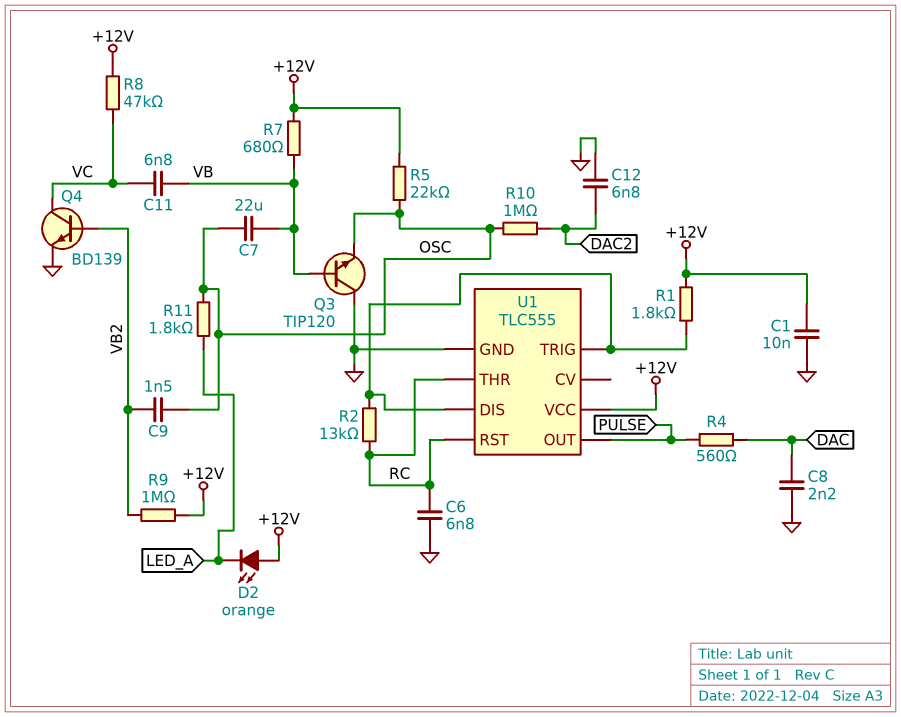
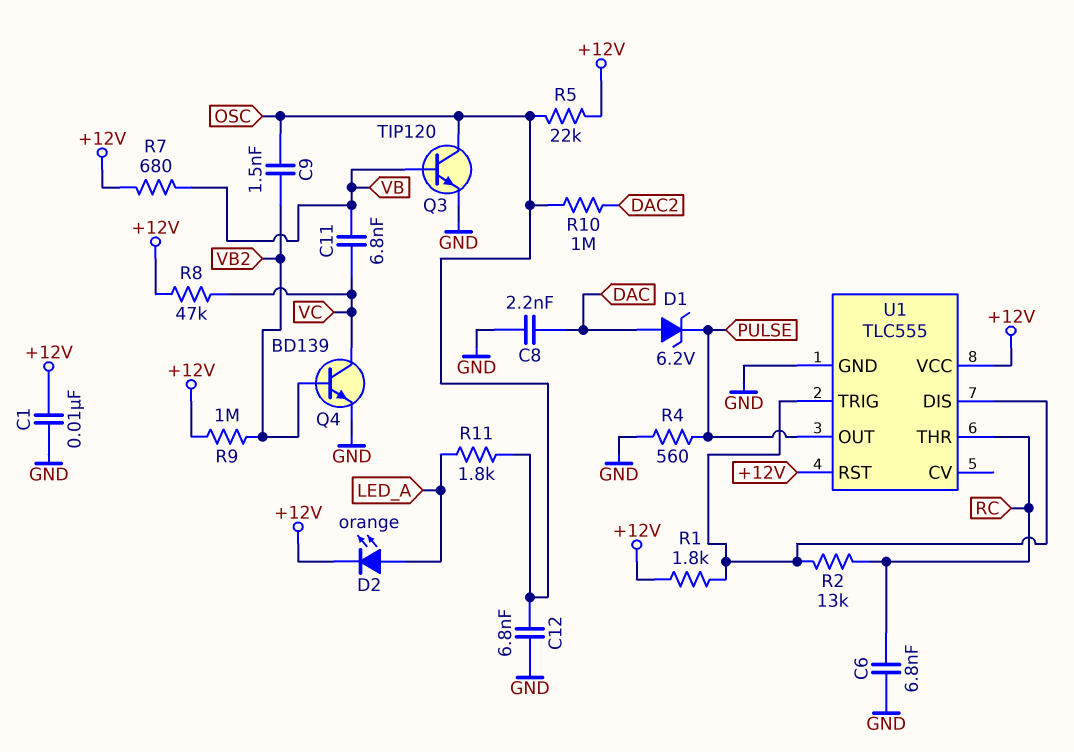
C7: 22uF (OSC, VB) -> none
C12: 6.8nF (DAC2, GND) -> 6.8nF (GND, OSC)
D1: none -> zener 6.2V (A DAC, K PULSE)
D2: LED orange (A +12V, K LED_A) -> LED orange (A LED_A, K +12V)
Q3: NPN TIP120 (B VB, C GND, E OSC) -> NPN TIP120 (B VB, C OSC, E GND)
R4: 560 (DAC, PULSE) -> 560 (GND, PULSE)
U1 pin RST: RC -> +12V

